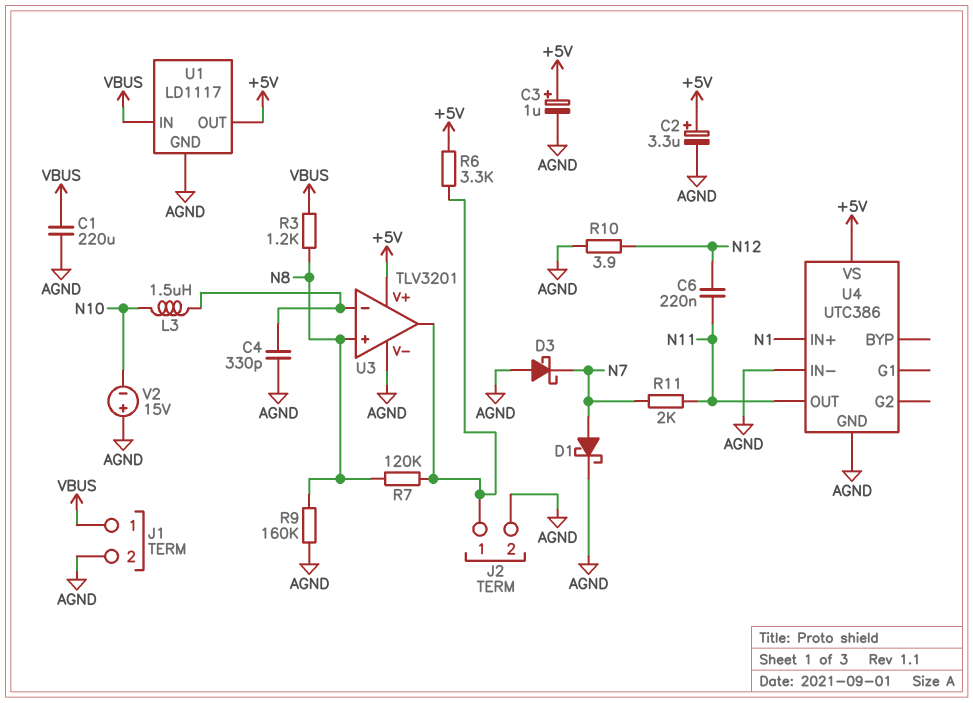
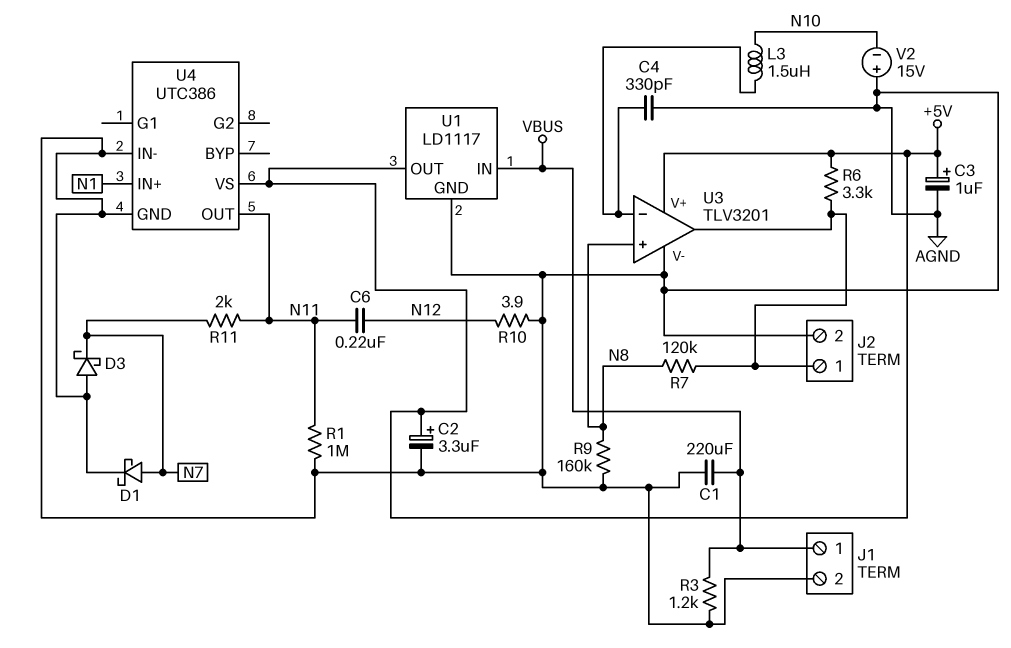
R1: none -> 1M (AGND, N11)
R3: 1.2k (N8, VBUS) -> 1.2k (AGND, VBUS)

